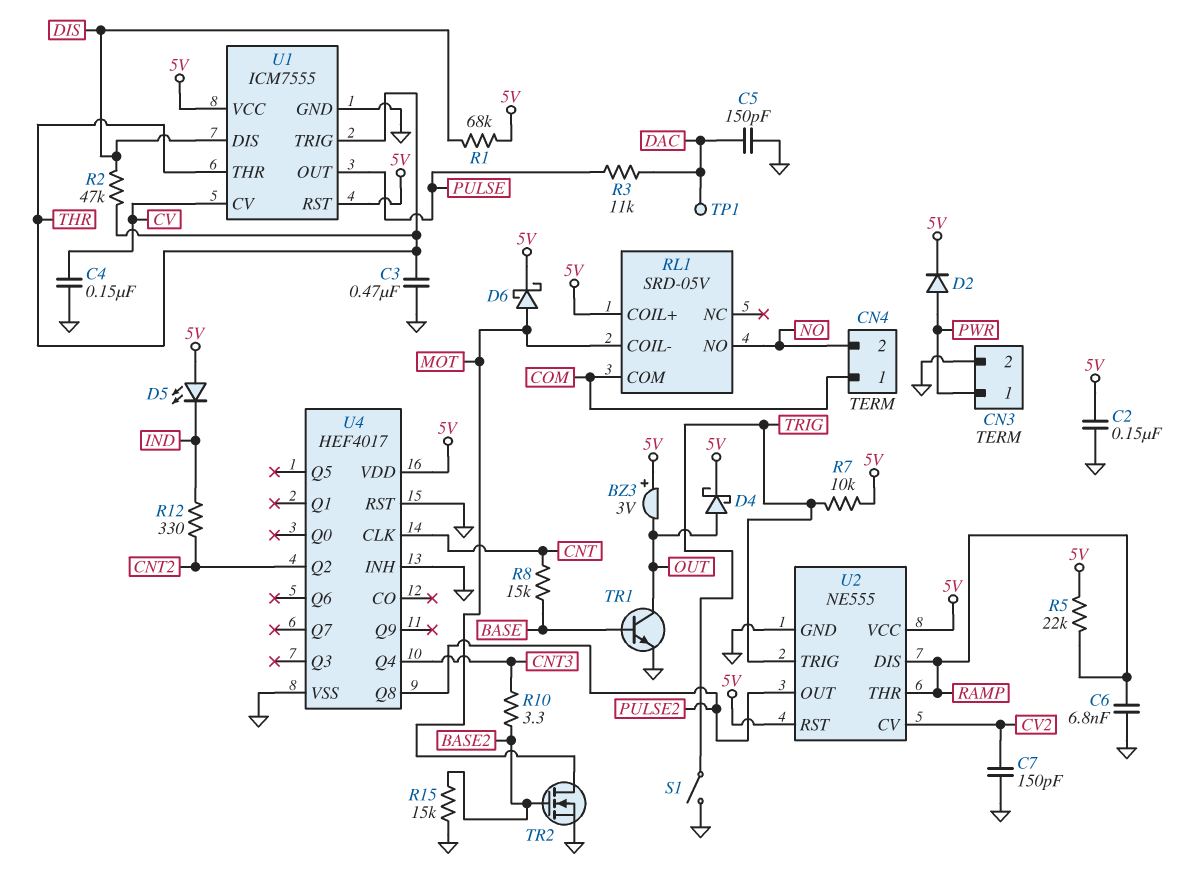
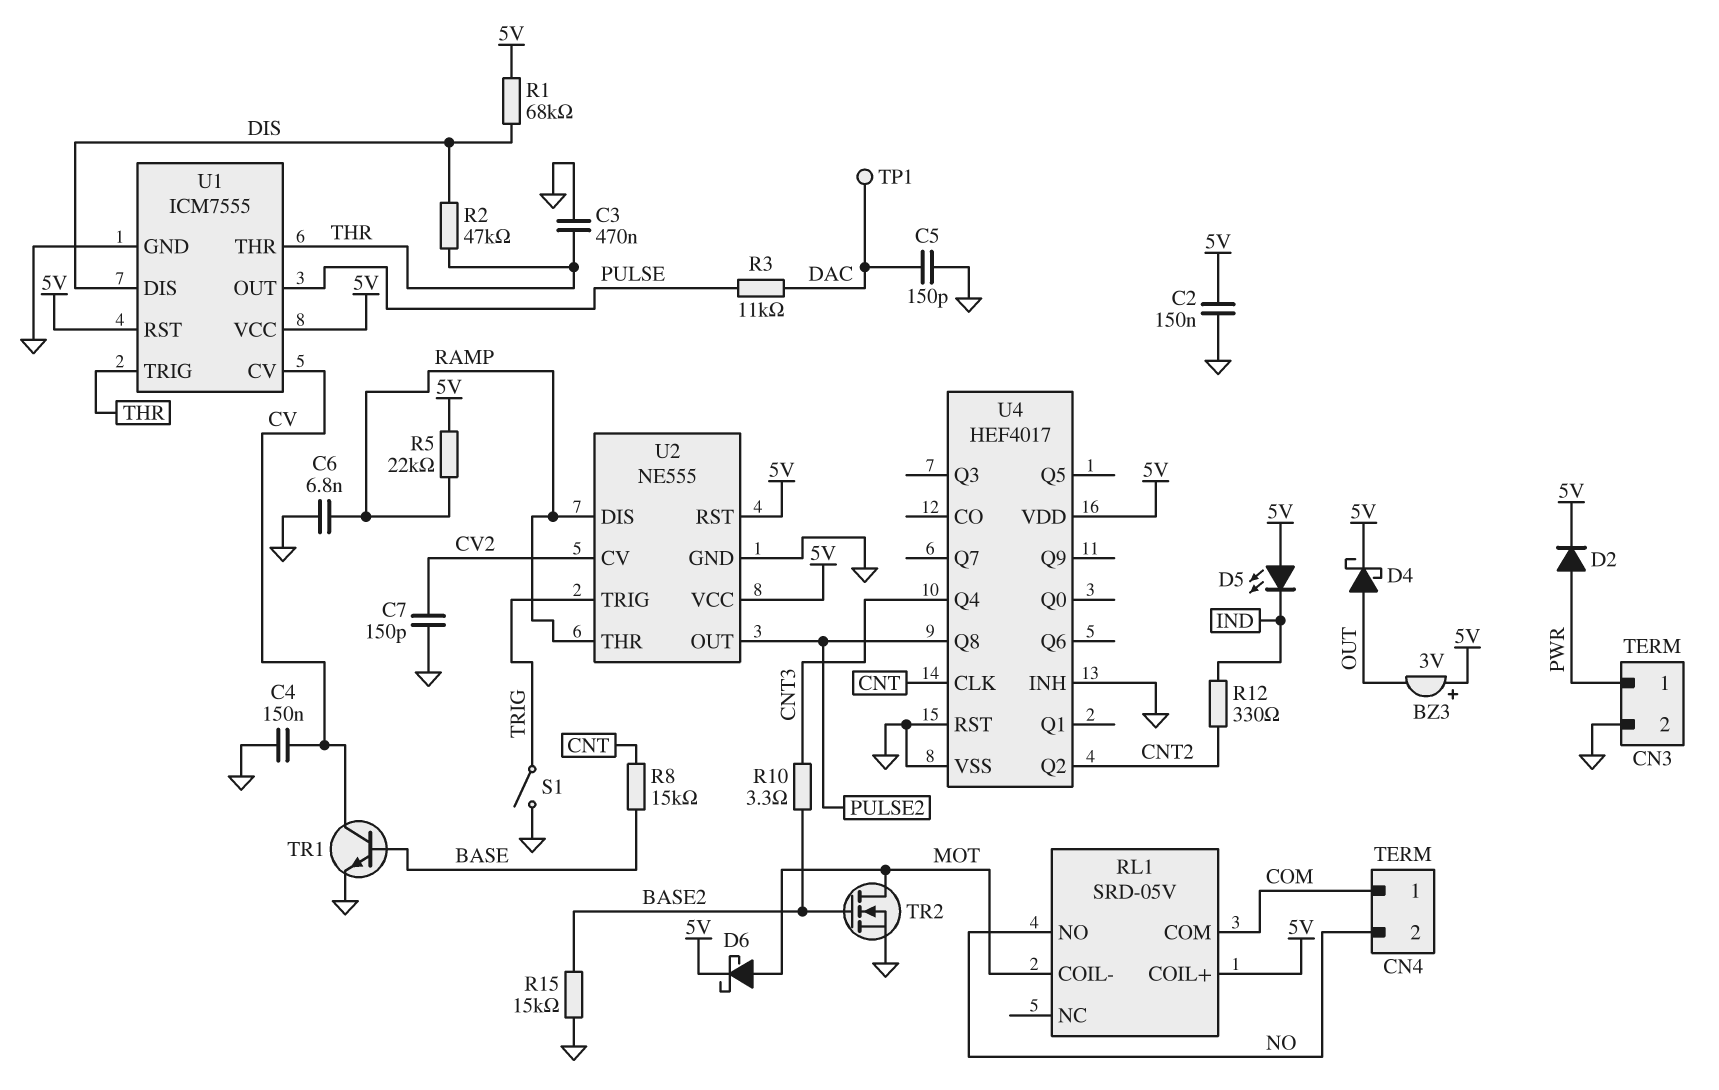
R7: 10k (5V, TRIG) -> none
TR1: NPN (B BASE, C OUT, E GND) -> NPN (B BASE, C CV, E GND)

